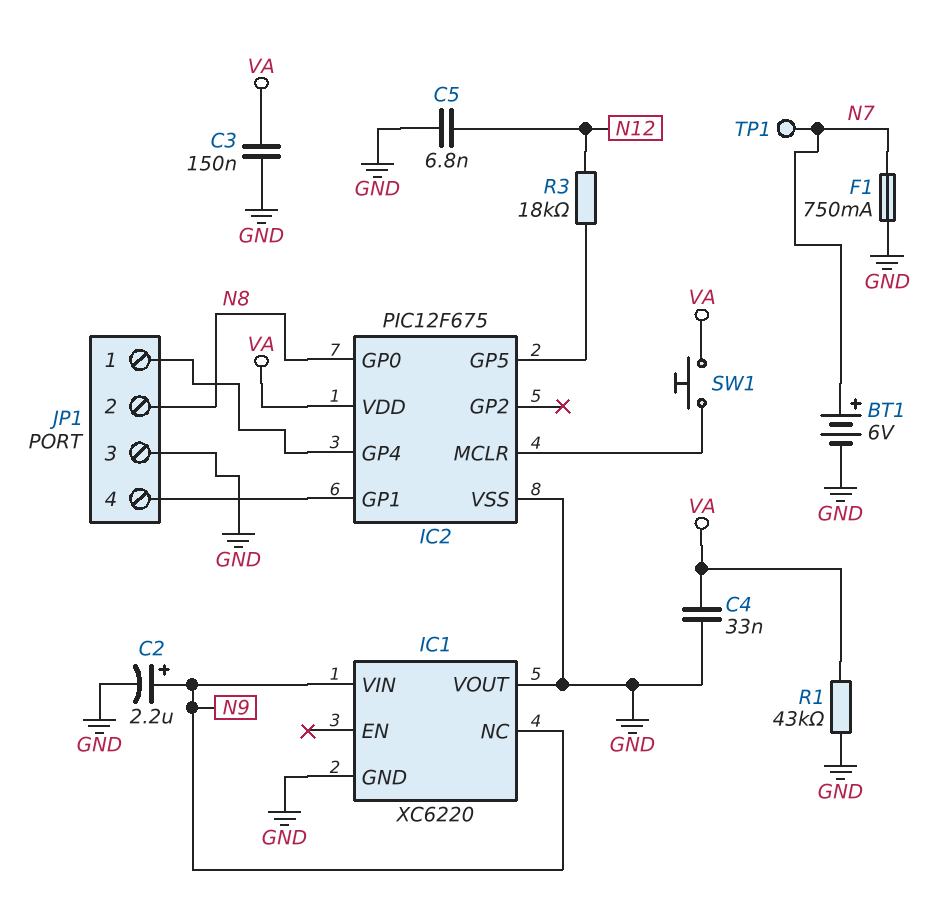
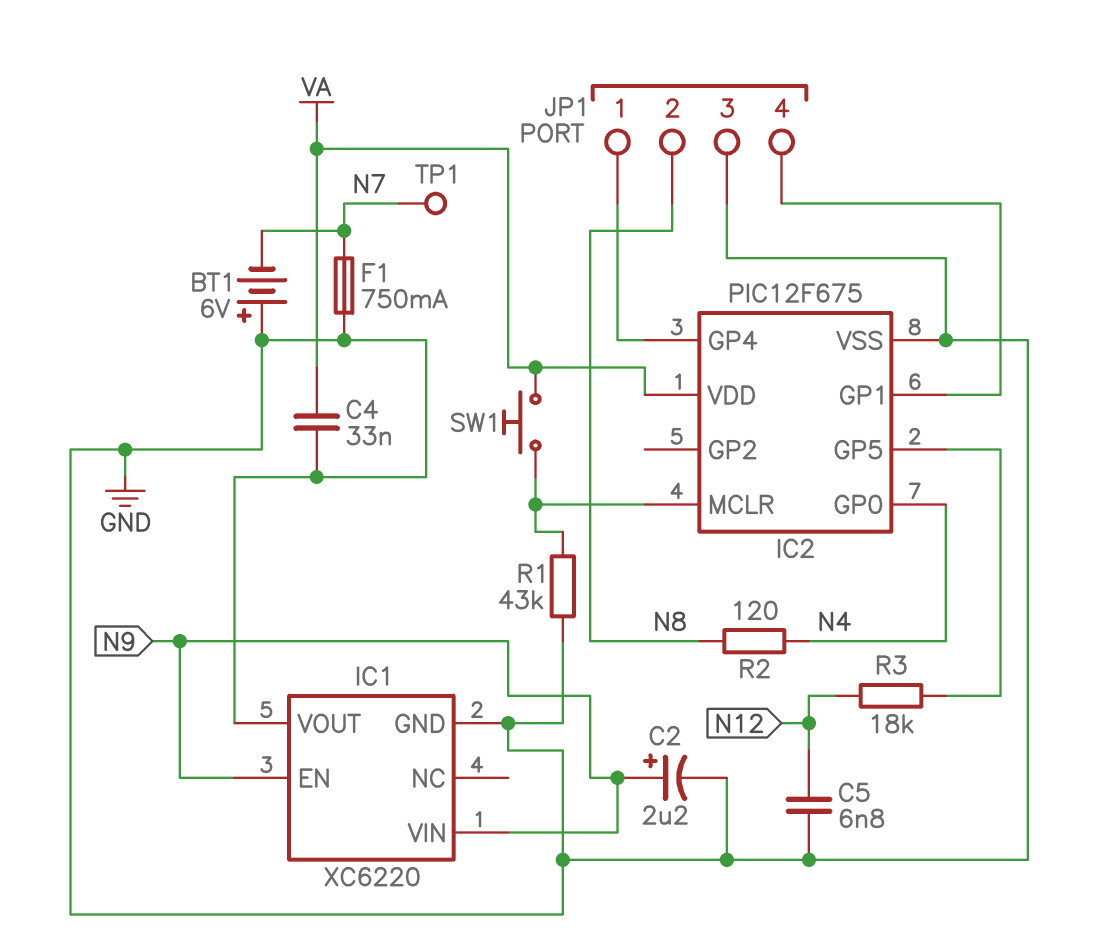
BT1: 6V (plus N7, minus GND) -> 6V (plus GND, minus N7)
C3: 150nF (GND, VA) -> none
IC1 pin EN: none -> N9
IC1 pin NC: N9 -> none
IC2 pin GP0: N8 -> N4
R1: 43k (GND, VA) -> 43k (GND, IC2/MCLR)
R2: none -> 120 (N4, N8)

